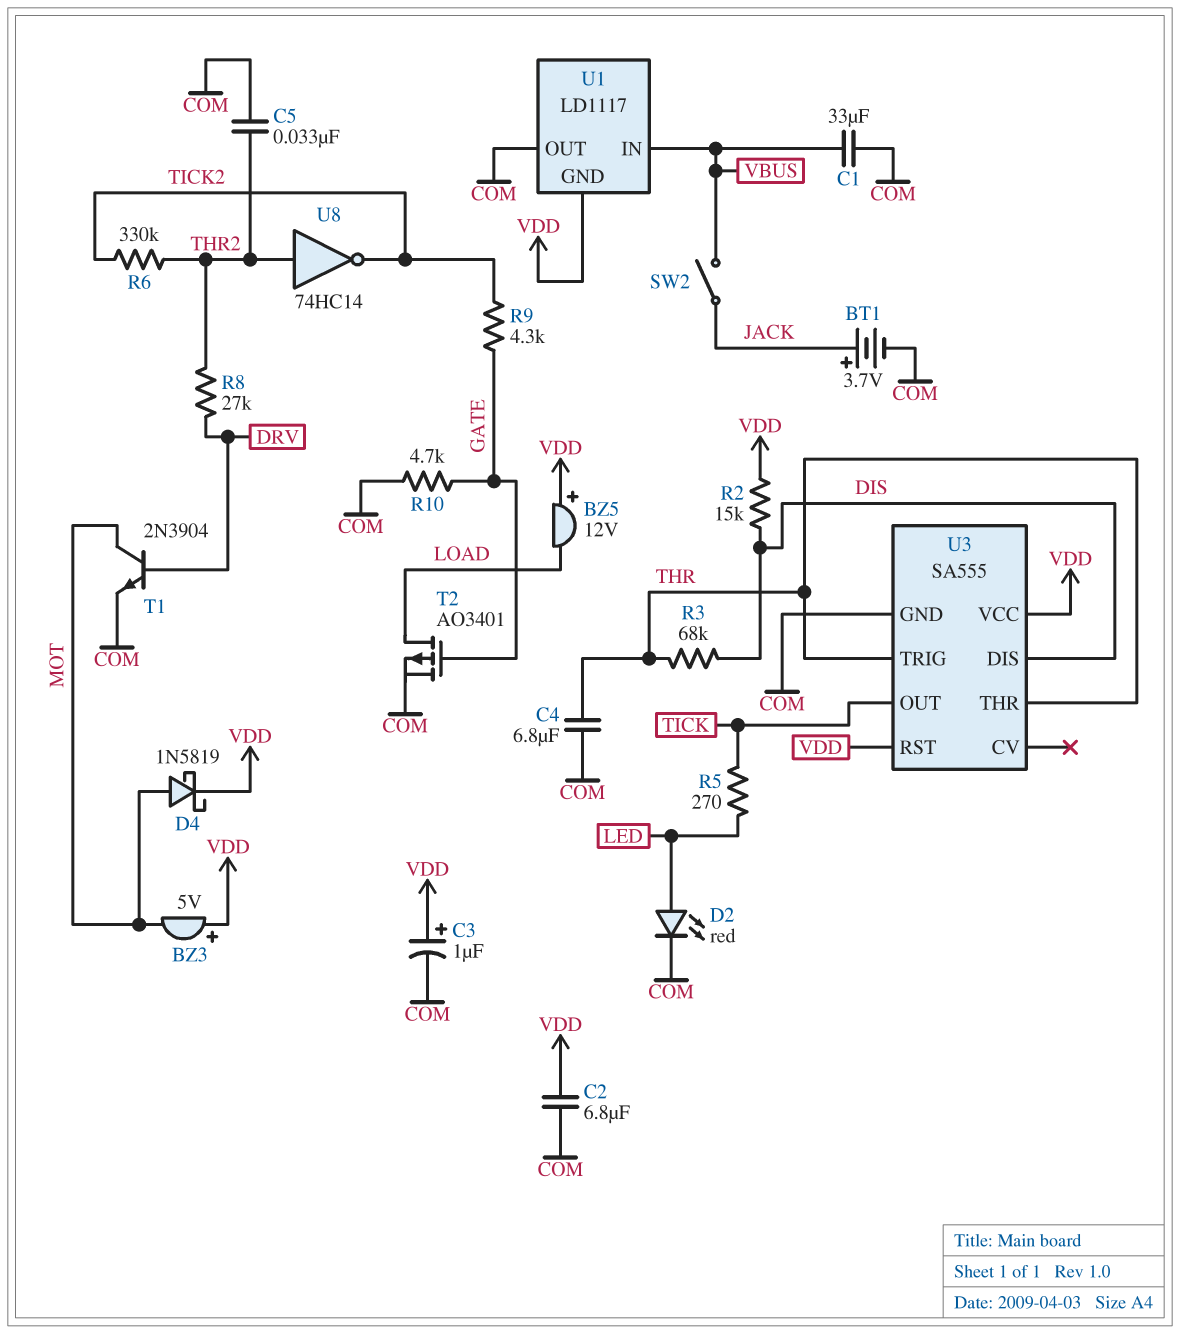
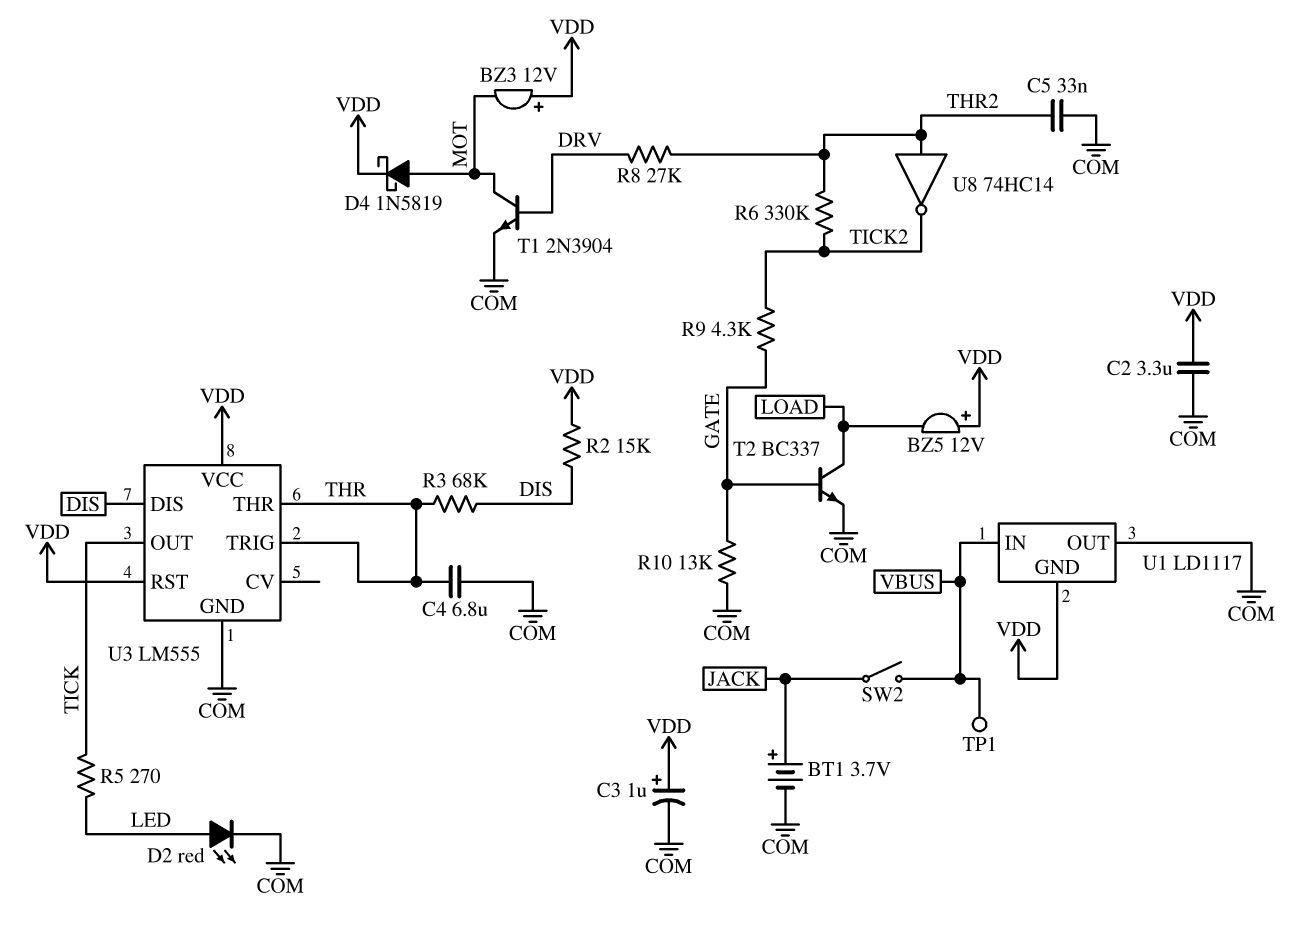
BZ3: buzzer 5V (plus VDD, minus MOT) -> buzzer 12V (plus VDD, minus MOT)
C1: 33uF (COM, VBUS) -> none
C2: 6.8uF (COM, VDD) -> 3.3uF (COM, VDD)
R10: 4.7k (COM, GATE) -> 13k (COM, GATE)
T2: PMOS AO3401 (G GATE, D LOAD, S COM) -> NPN BC337 (B GATE, C LOAD, E COM)
TP1: none -> test point (VBUS)
U3: SA555 -> LM555

